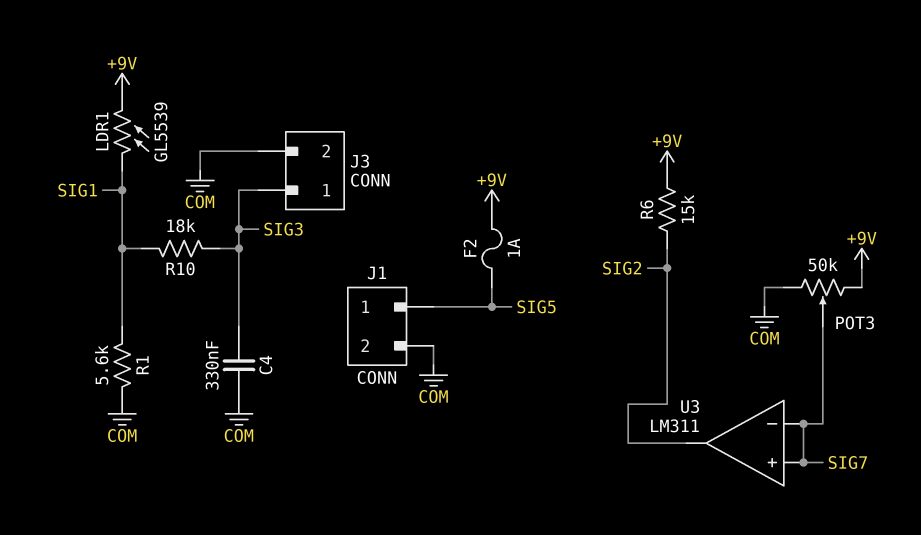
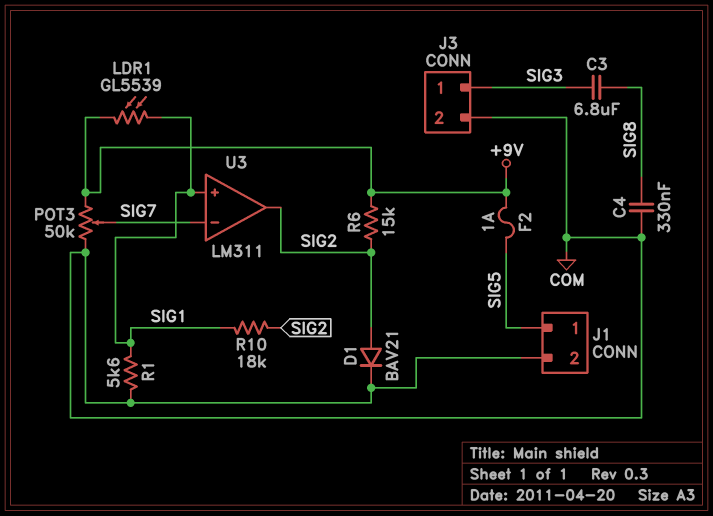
C3: none -> 6.8uF (SIG3, SIG8)
C4: 330nF (COM, SIG3) -> 330nF (COM, SIG8)
D1: none -> diode BAV21 (A SIG2, K COM)
R10: 18k (SIG1, SIG3) -> 18k (SIG1, SIG2)
U3 pin in+: SIG7 -> SIG1

